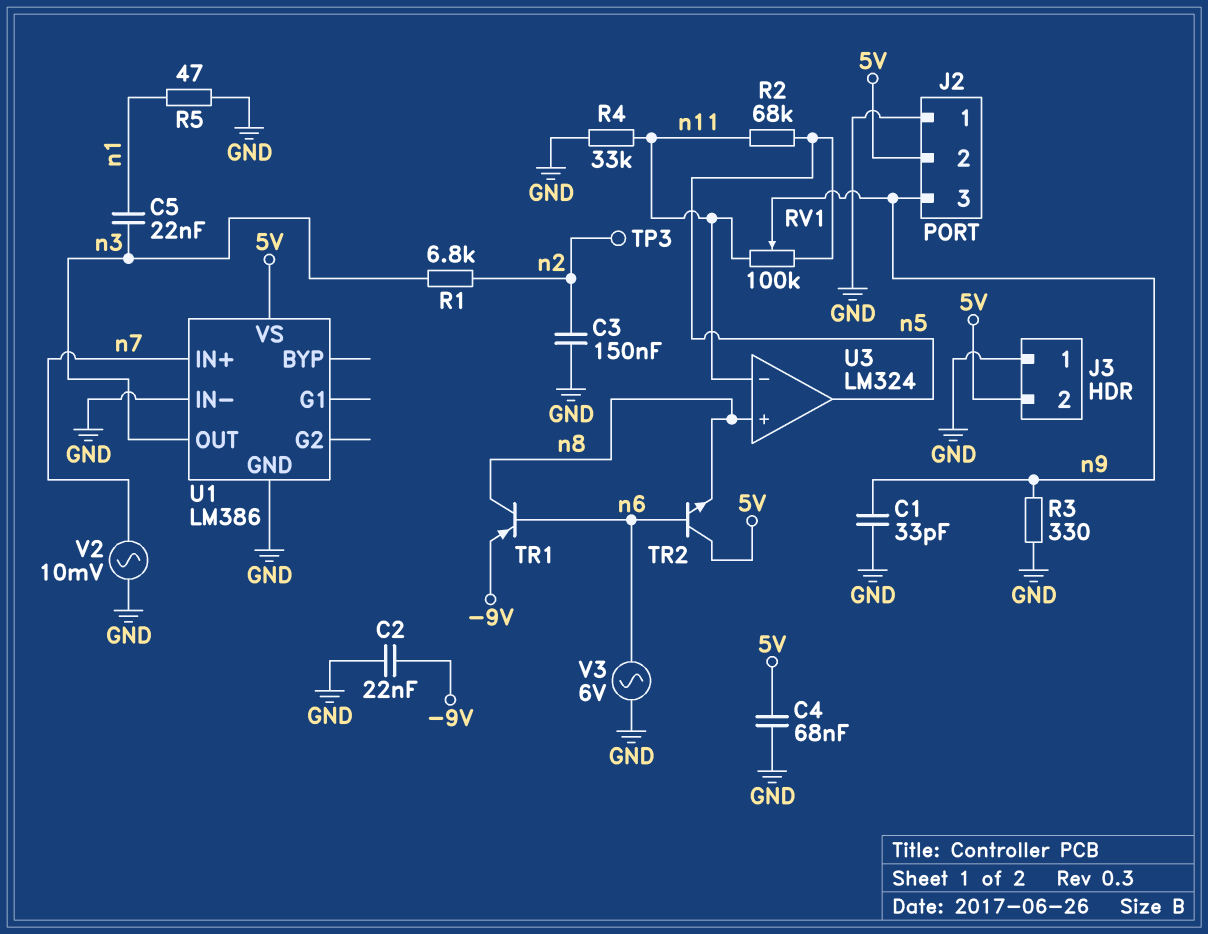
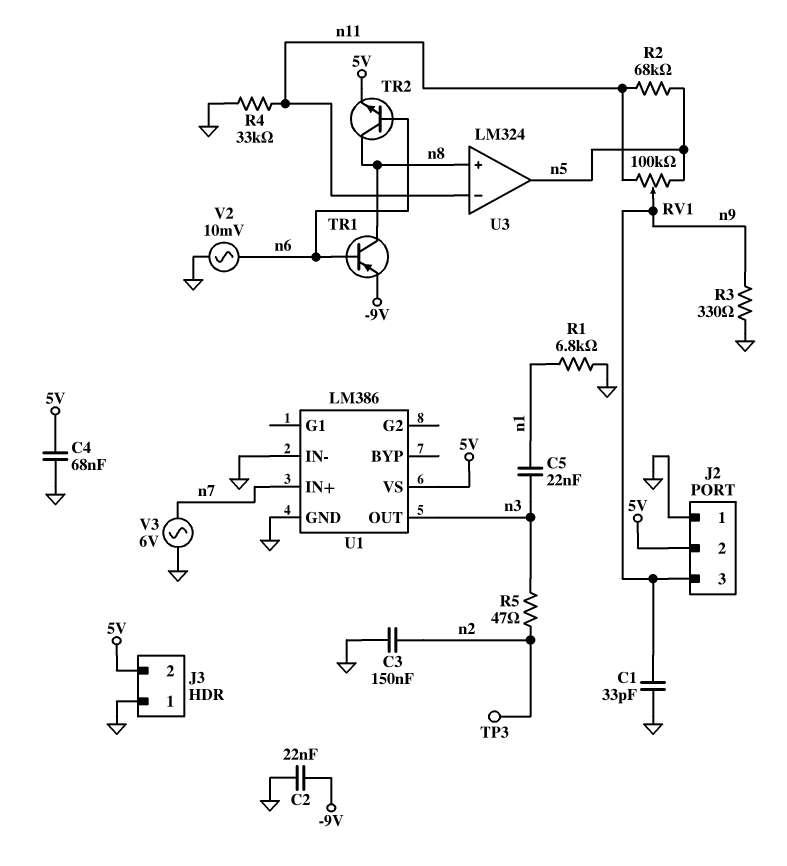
R1: 6.8k (n2, n3) -> 6.8k (GND, n1)
R5: 47 (GND, n1) -> 47 (n2, n3)
TR2: NPN (B n6, C 5V, E n8) -> NPN (B n6, C n8, E 5V)
V2: AC 10mV (GND, n7) -> AC 10mV (GND, n6)
V3: AC 6V (GND, n6) -> AC 6V (GND, n7)

